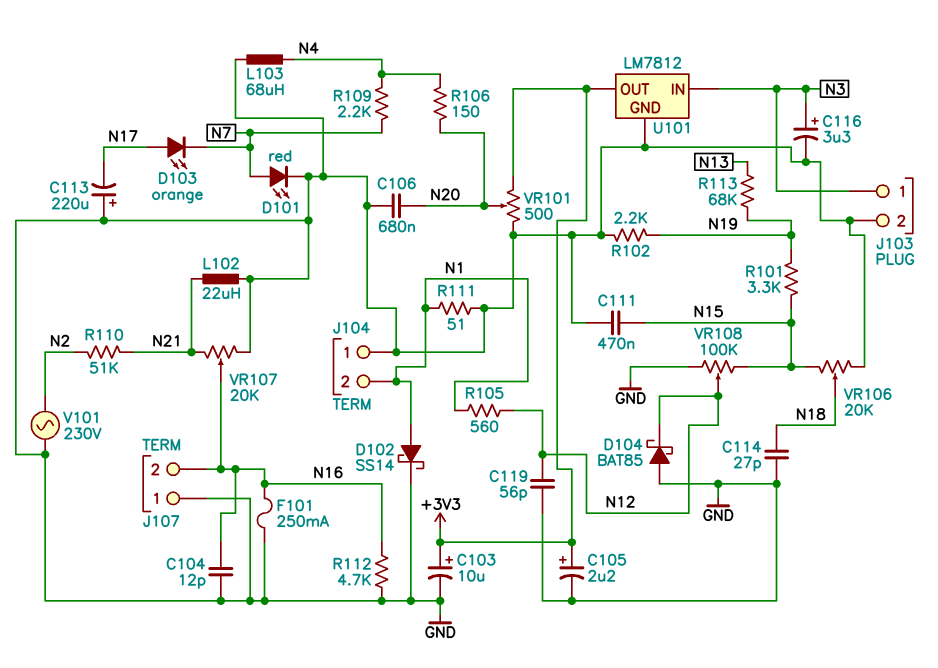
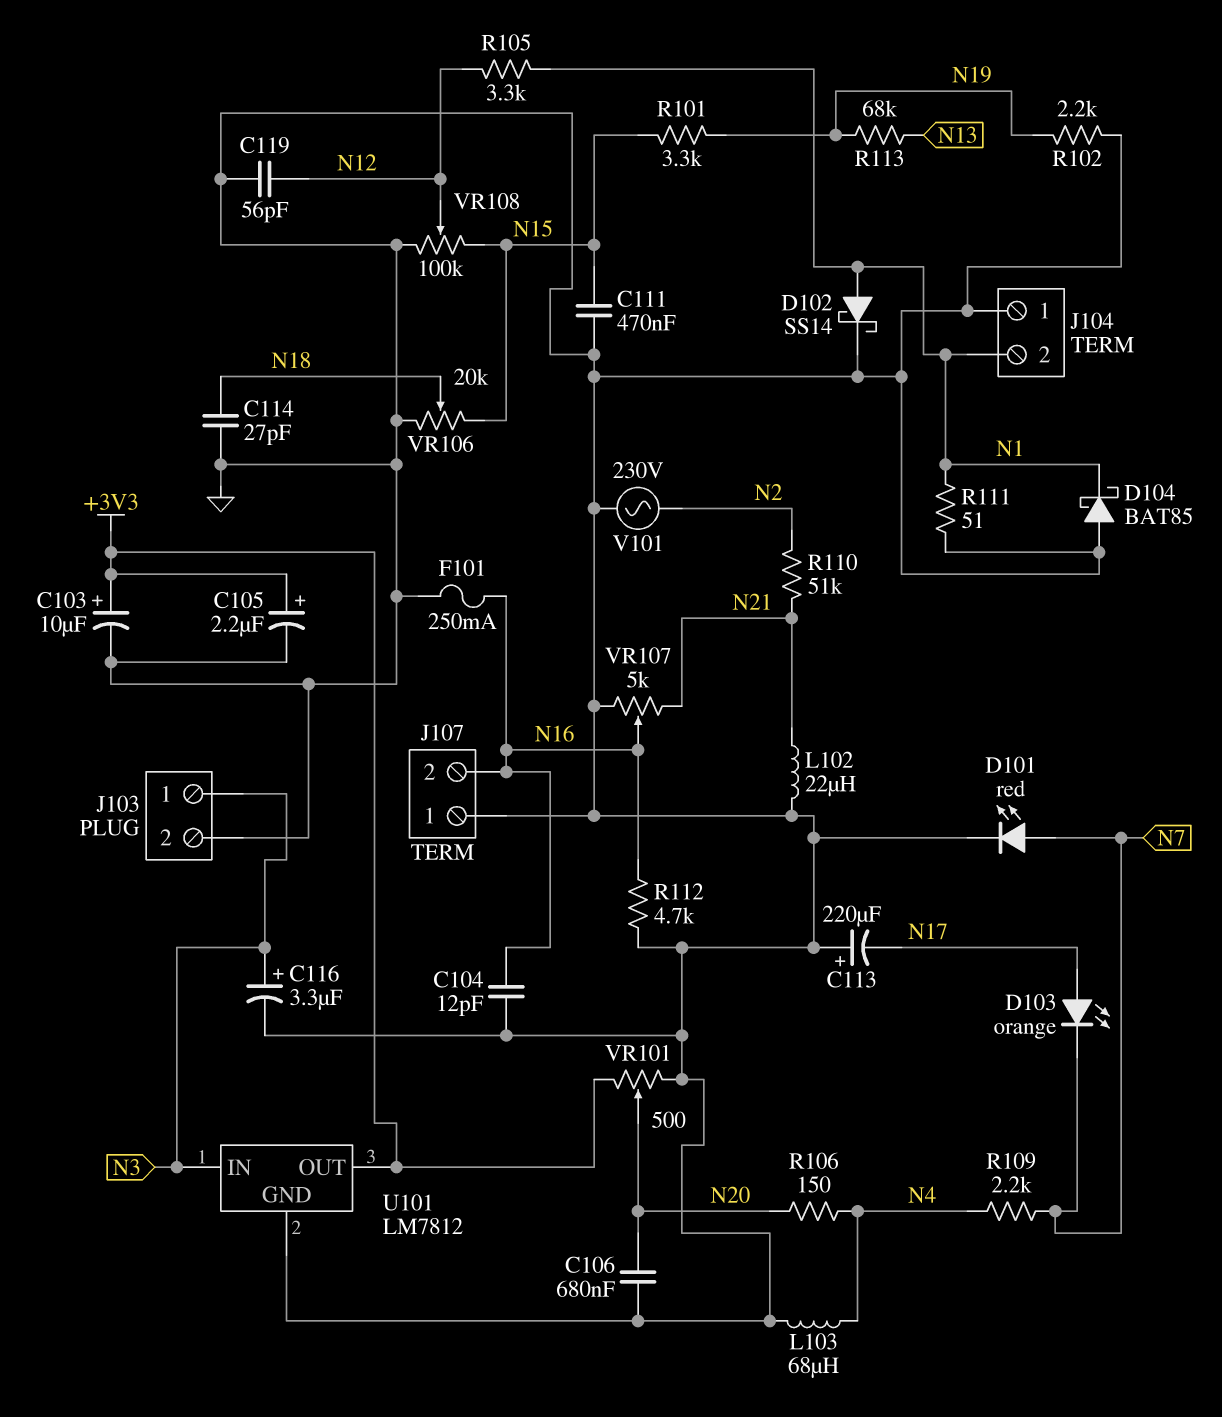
D104: schottky BAT85 (A GND, K N12) -> schottky BAT85 (A GND, K N1)
R105: 560 (N1, N12) -> 3.3k (N1, N12)
VR107: 20k (GND, N21, wiper N16) -> 5k (GND, N21, wiper N16)

